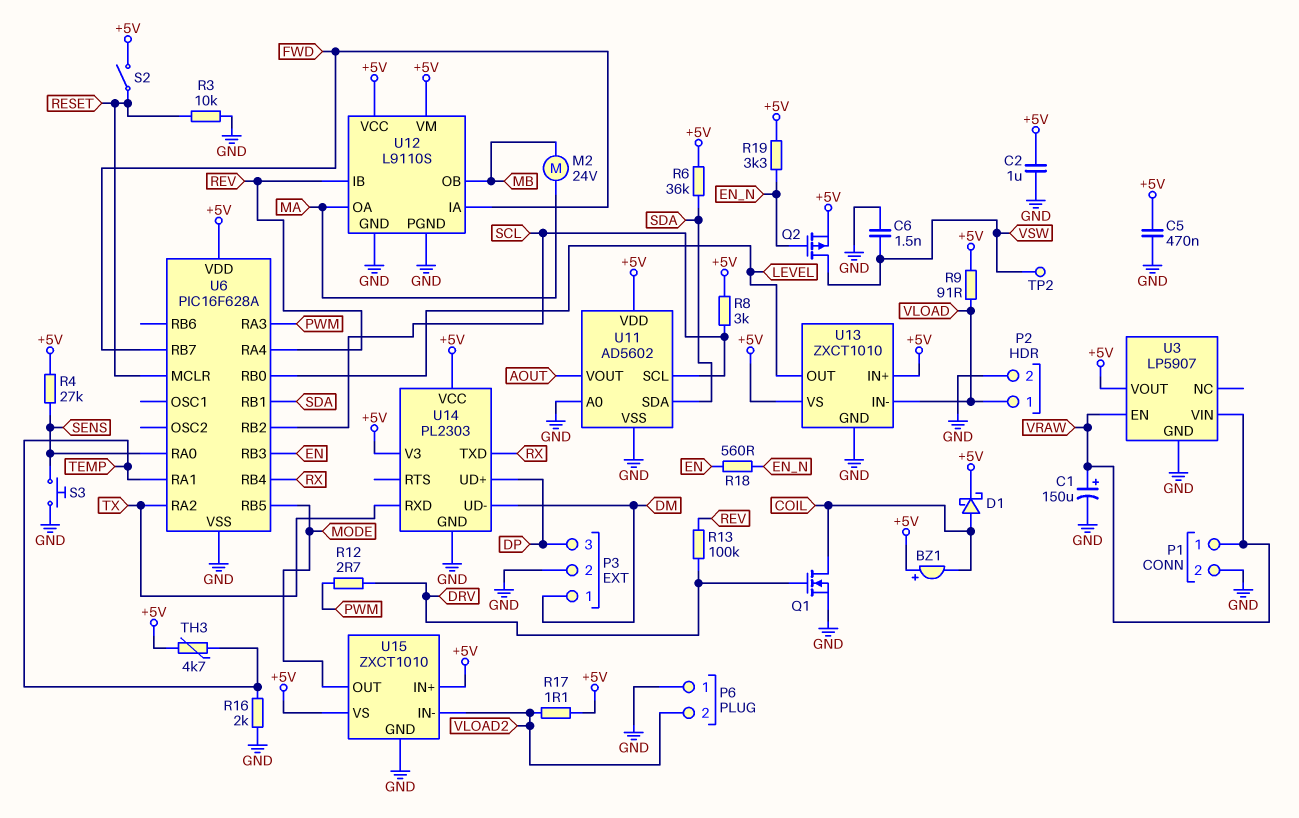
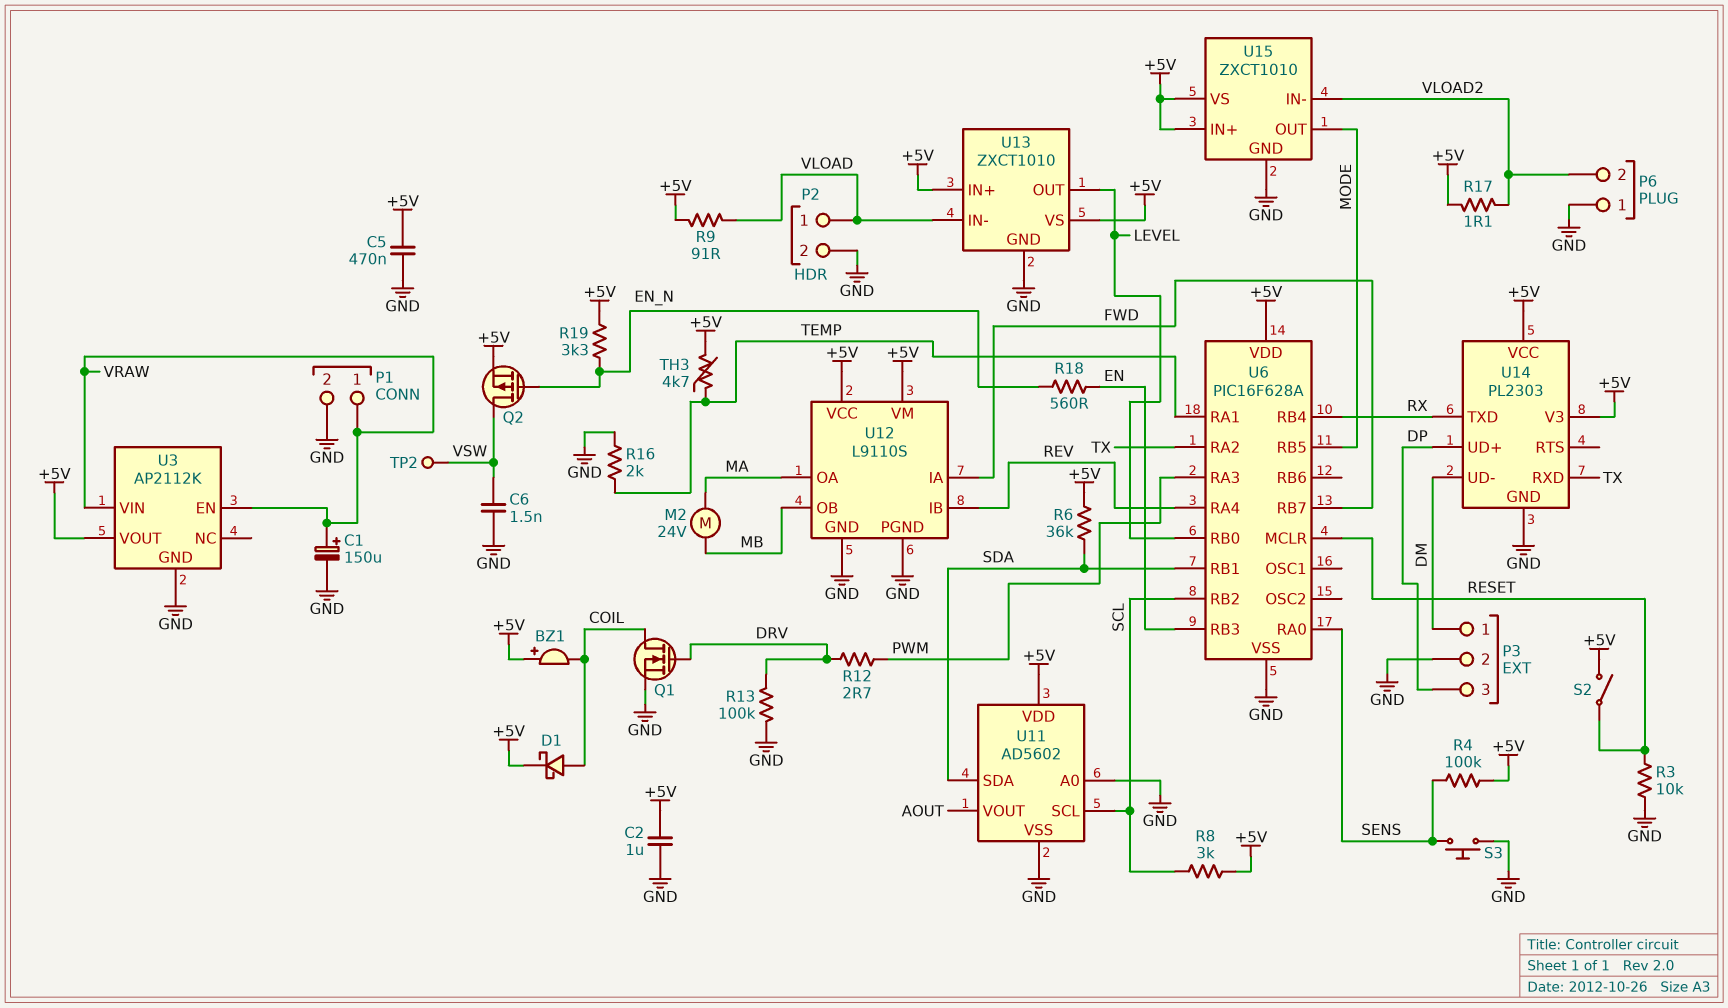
R4: 27k (+5V, SENS) -> 100k (+5V, SENS)
R13: 100k (DRV, REV) -> 100k (DRV, GND)
U3: LP5907 -> AP2112K

